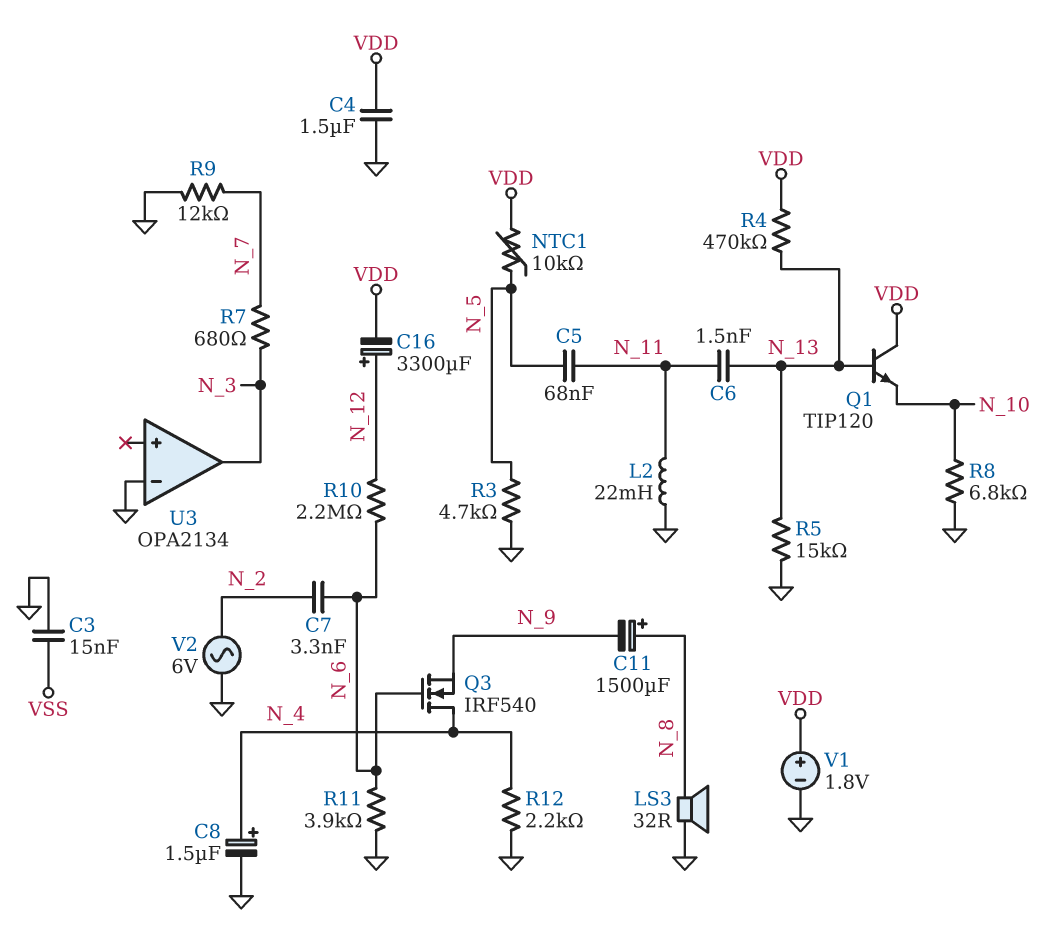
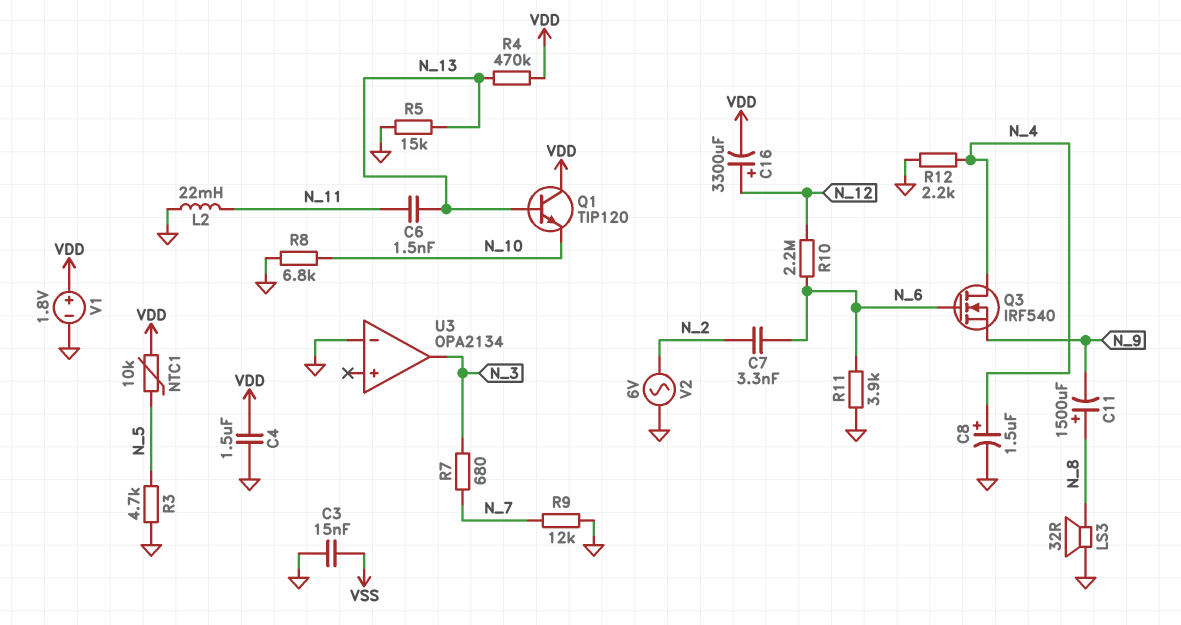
C5: 68nF (N_5, N_11) -> none

